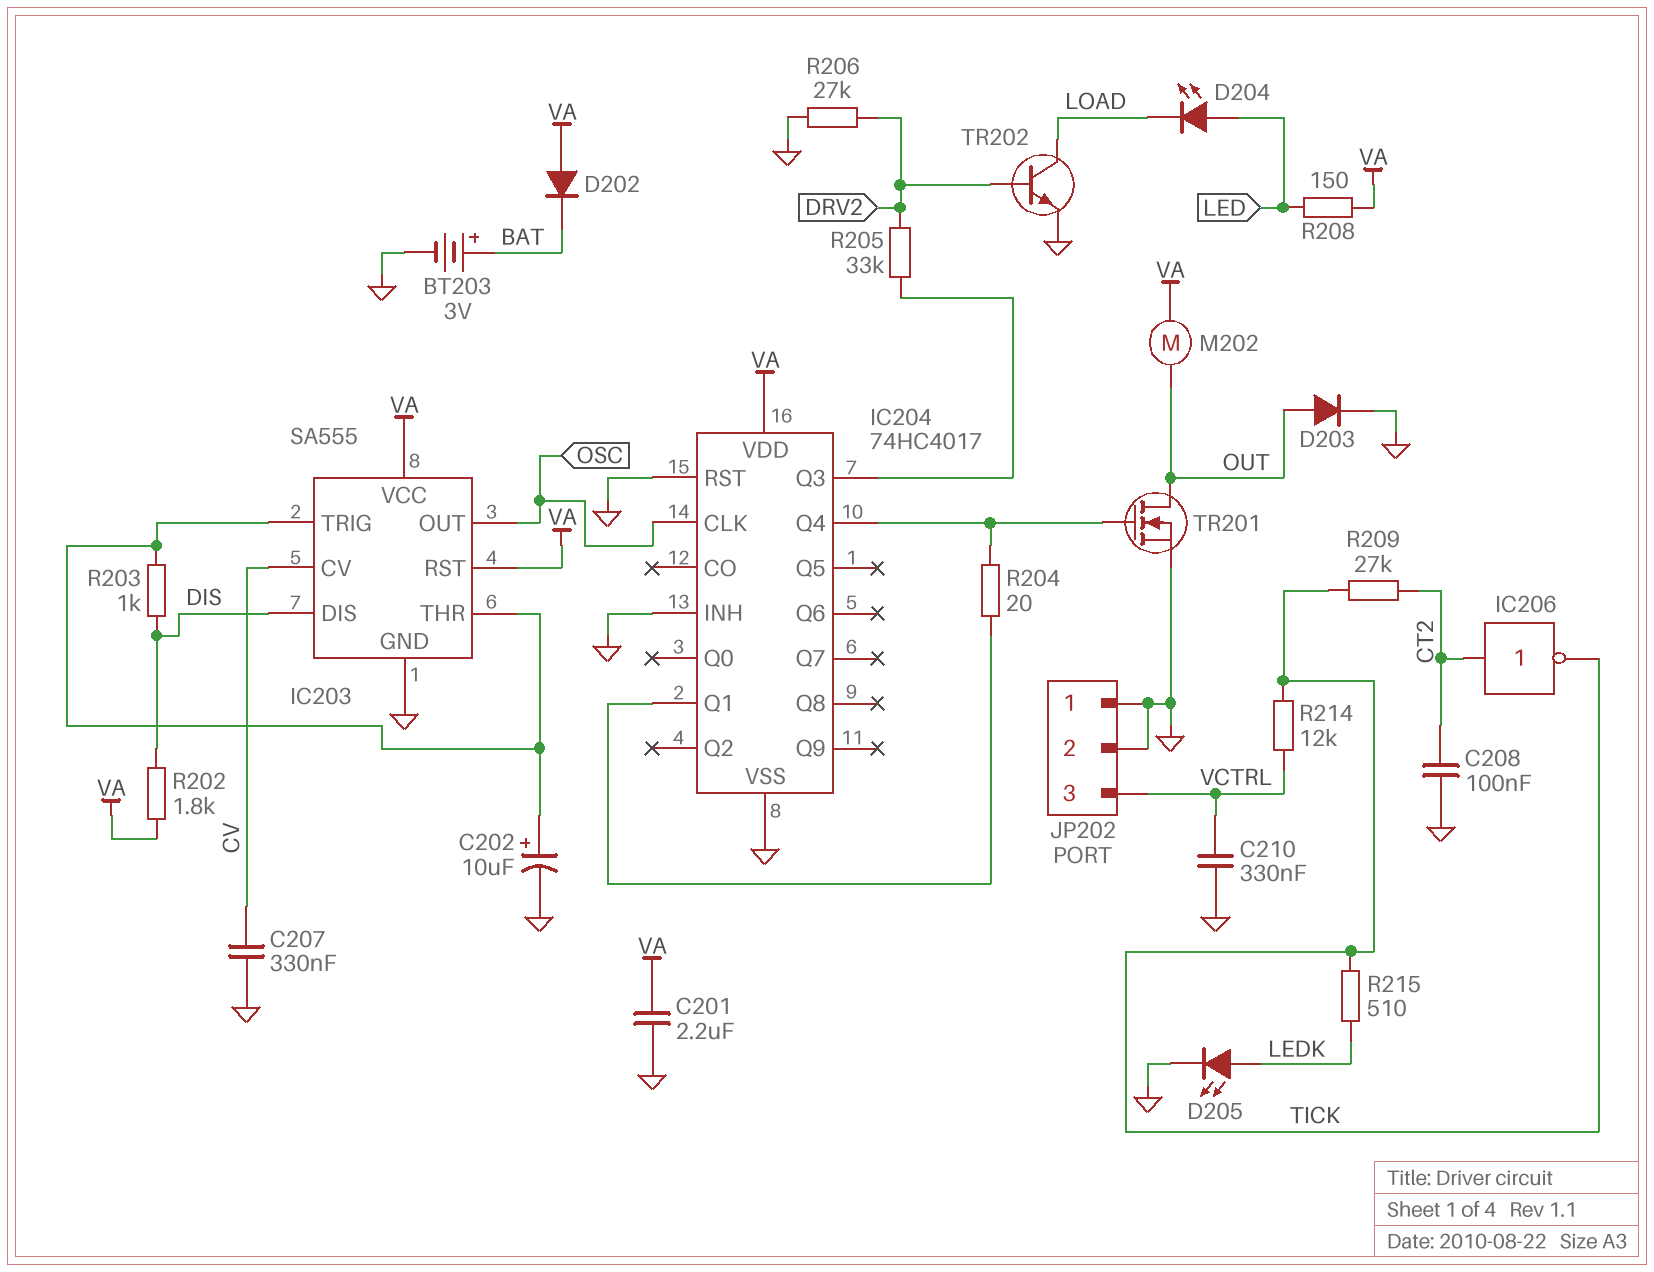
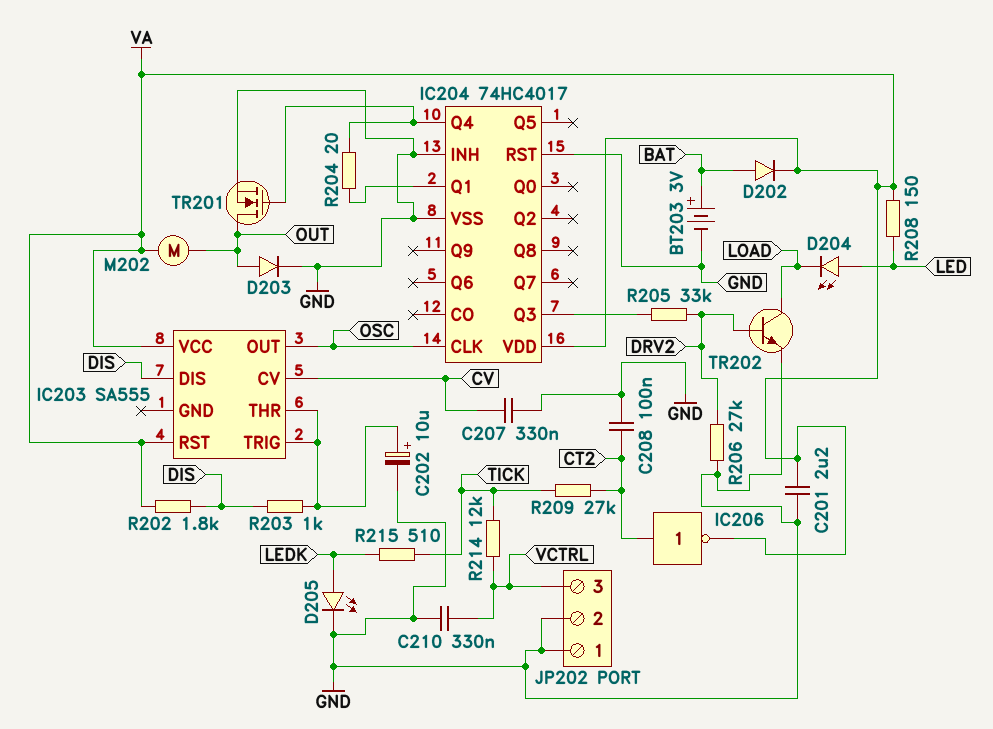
D202: diode (A VA, K BAT) -> diode (A BAT, K VA)
IC203 pin GND: GND -> none
IC206: NOT (in CT2, out TICK) -> NOT (in CT2, out VA)

